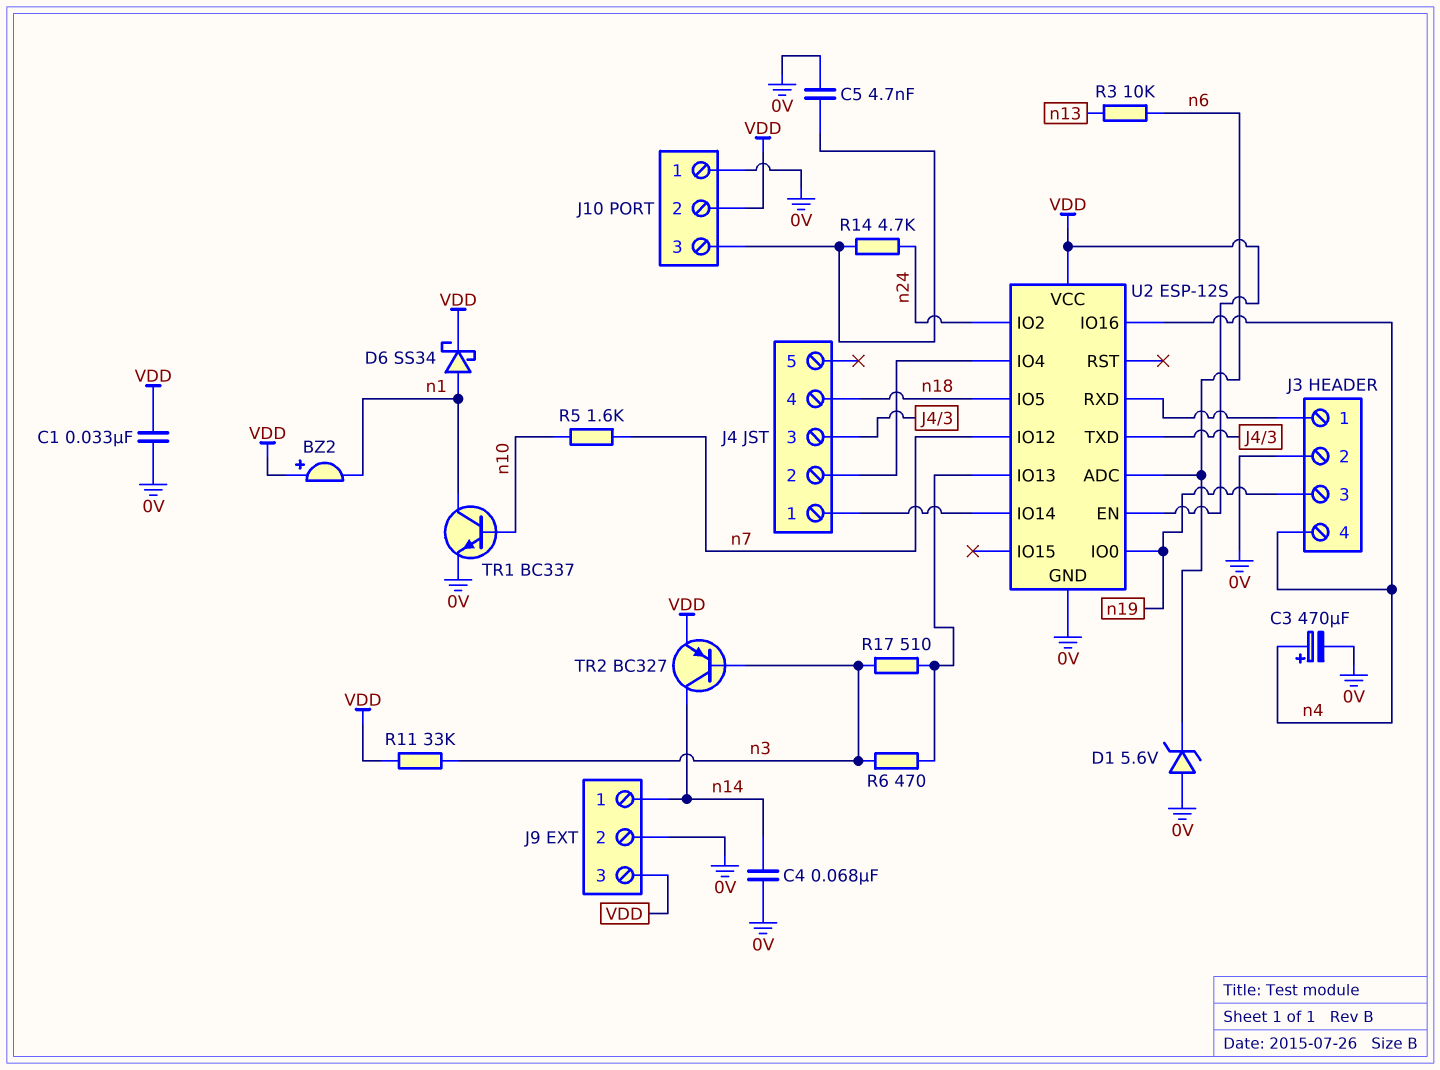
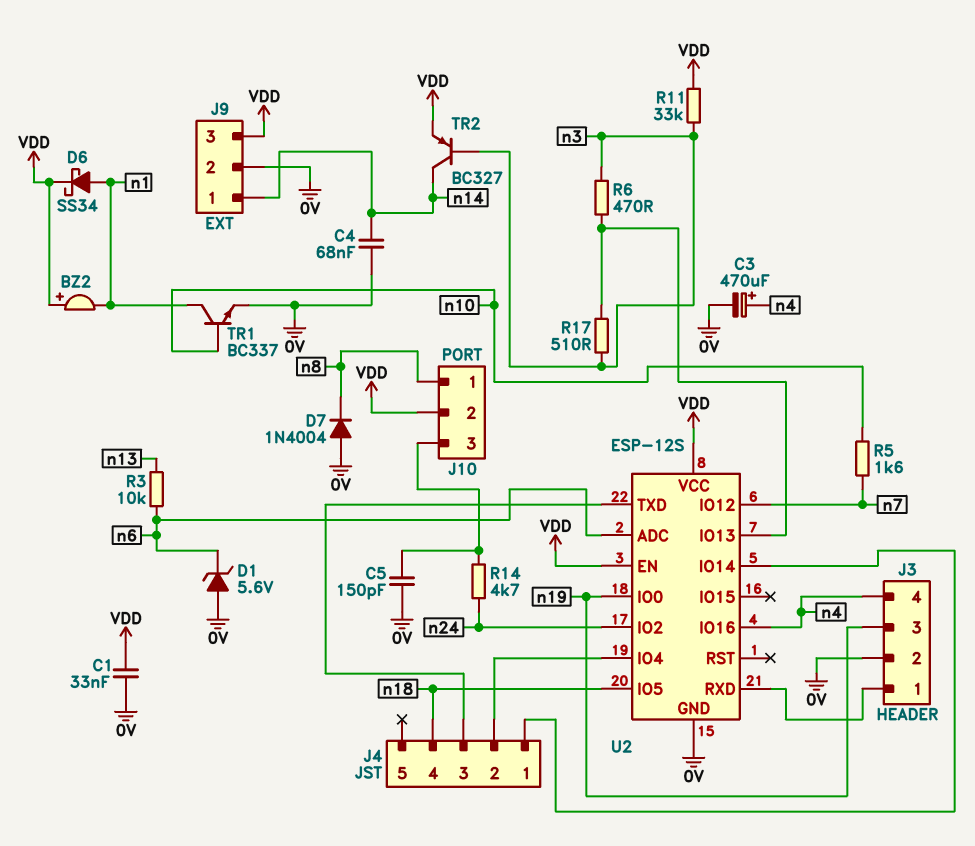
C5: 4.7nF (0V, J10/3) -> 150pF (0V, J10/3)
D7: none -> diode 1N4004 (A 0V, K n8)
J10 pin 1: 0V -> n8

